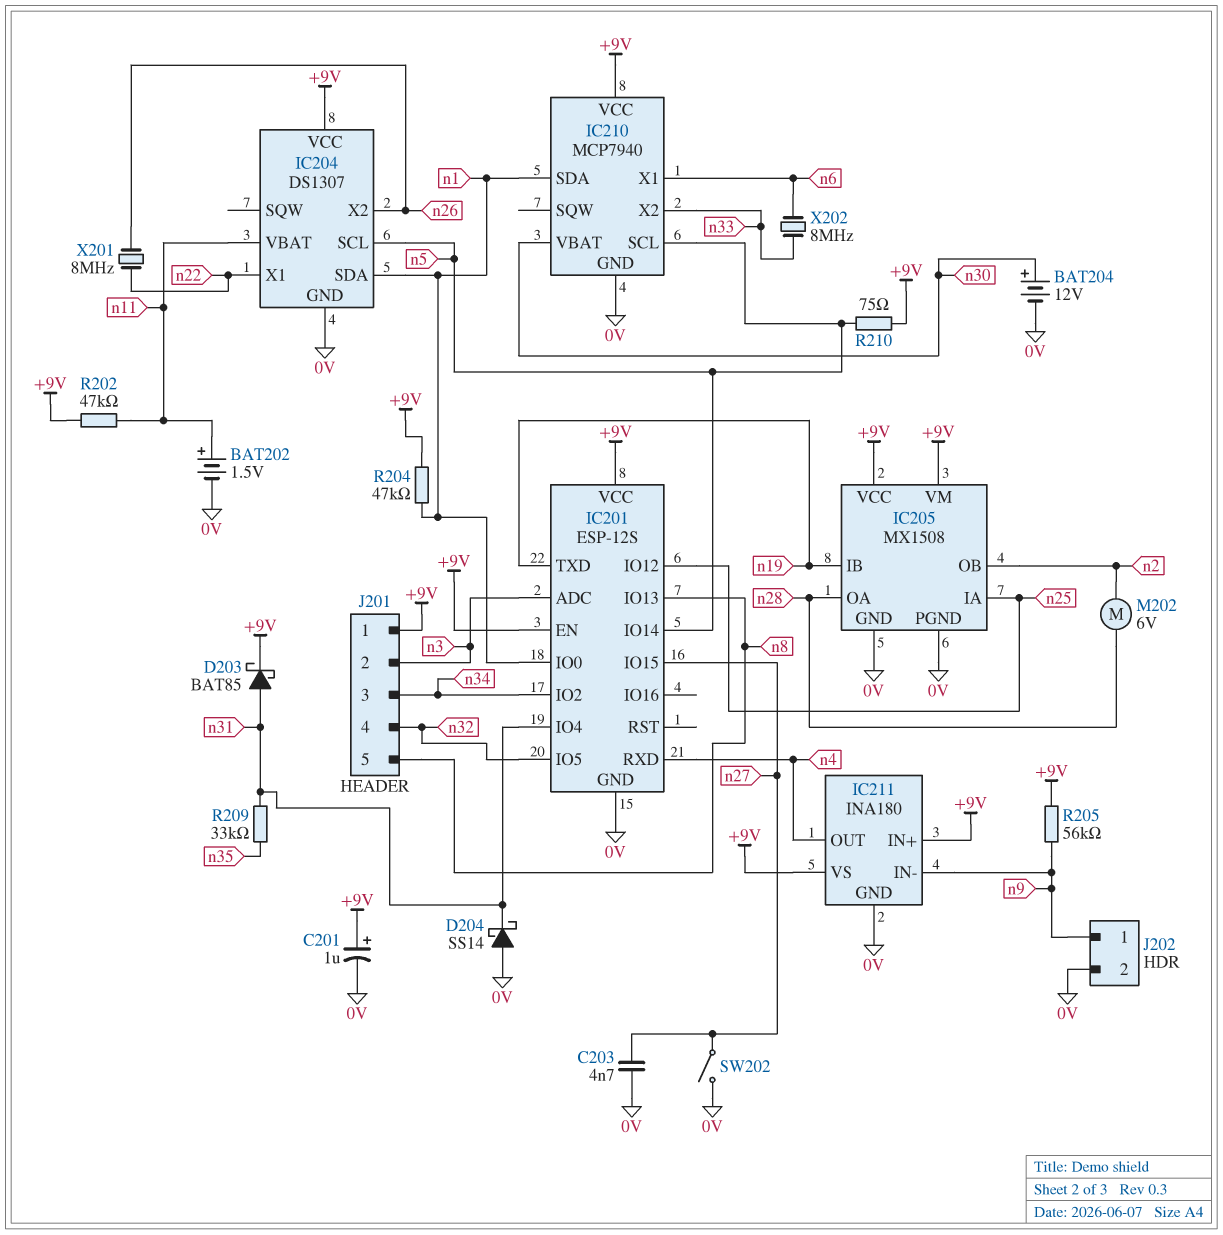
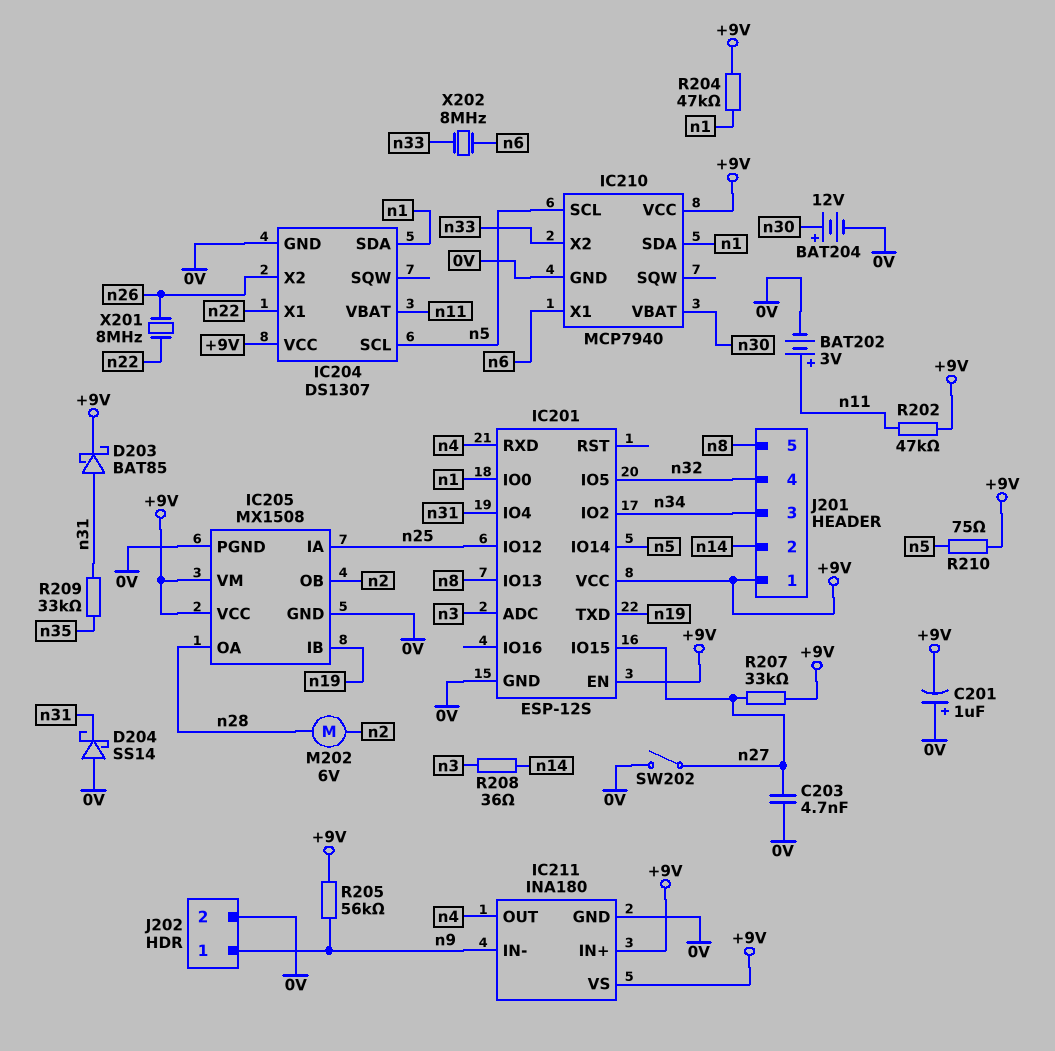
BAT202: 1.5V (plus n11, minus 0V) -> 3V (plus n11, minus 0V)
C201: 1uF (plus +9V, minus 0V) -> 1uF (plus 0V, minus +9V)
J201 pin 2: n3 -> n14
R207: none -> 33k (+9V, n27)
R208: none -> 36 (n3, n14)

